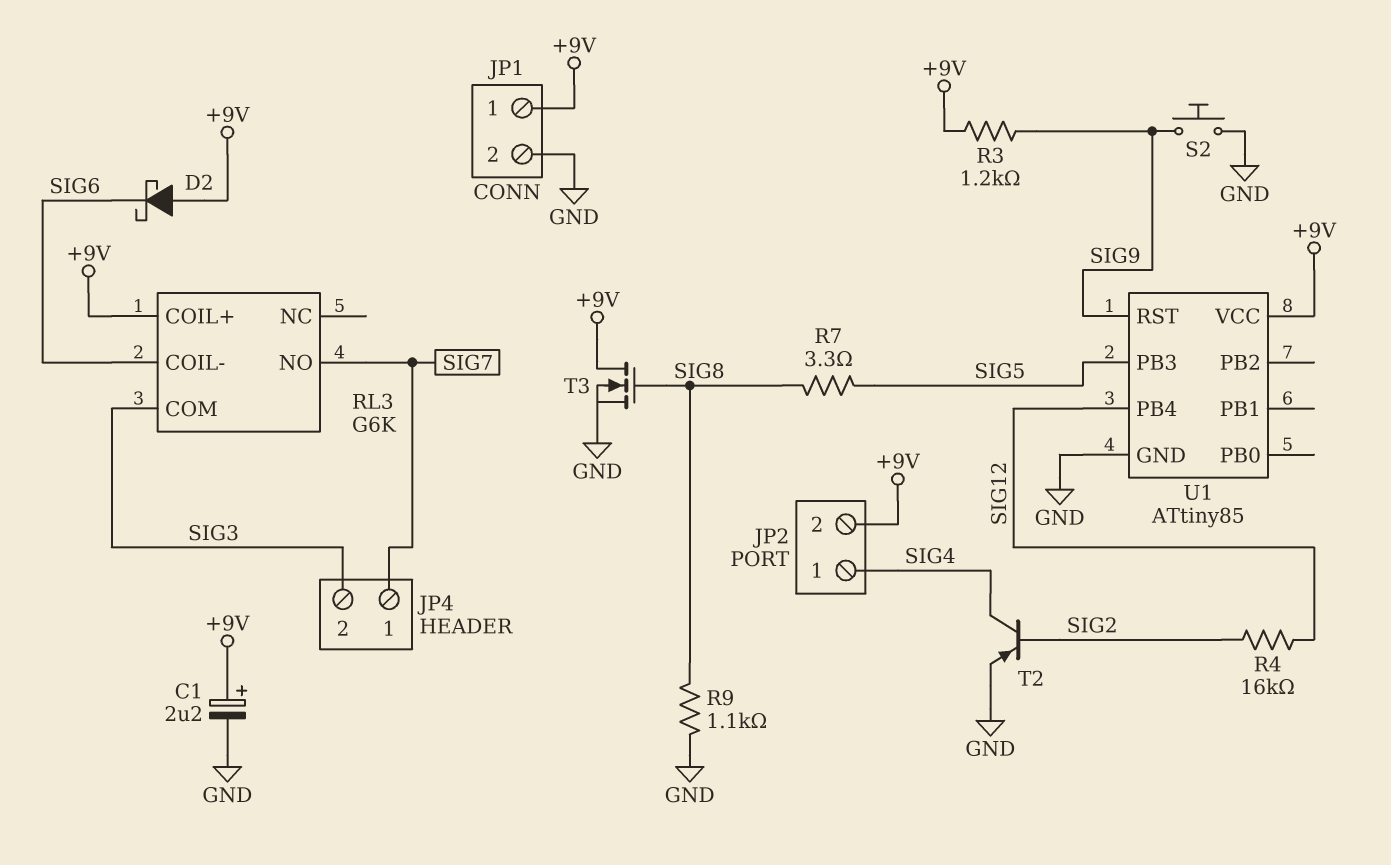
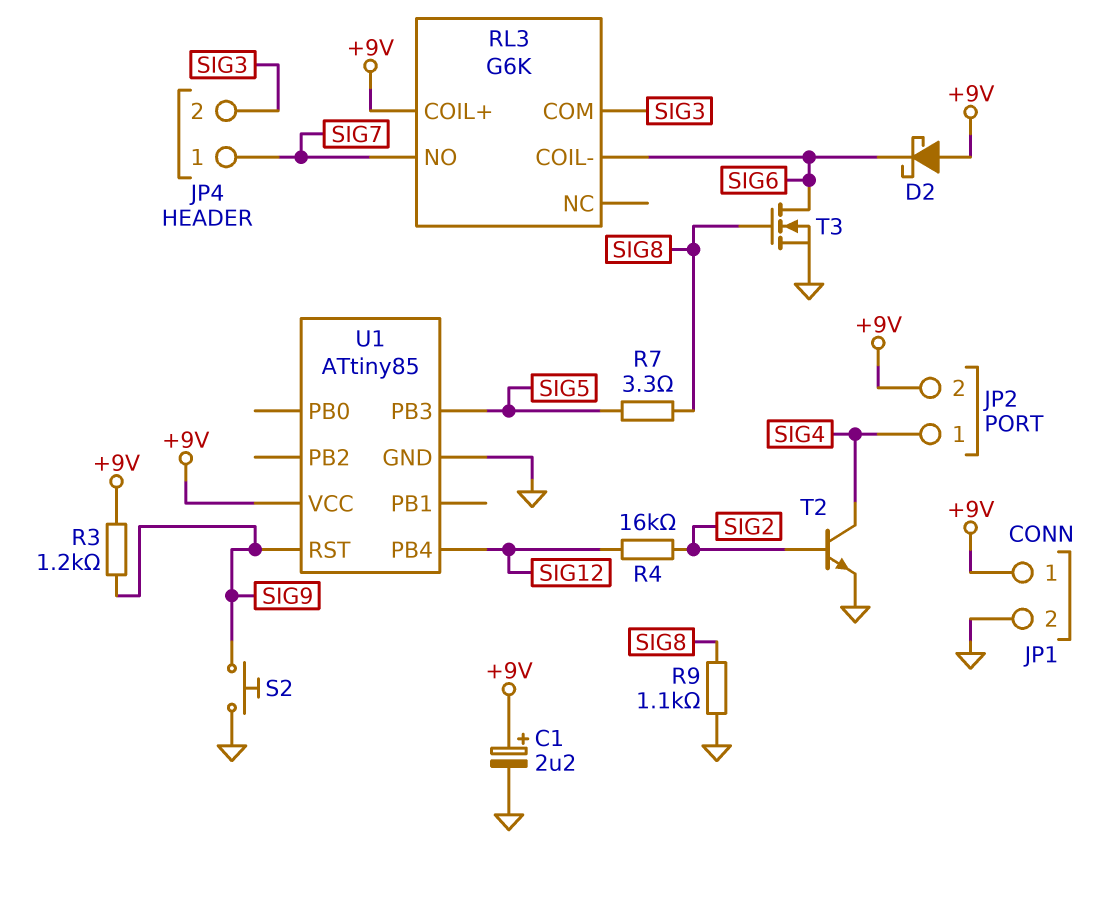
T2: PNP (B SIG2, C SIG4, E GND) -> NPN (B SIG2, C SIG4, E GND)
T3: NMOS (G SIG8, D +9V, S GND) -> NMOS (G SIG8, D SIG6, S GND)

